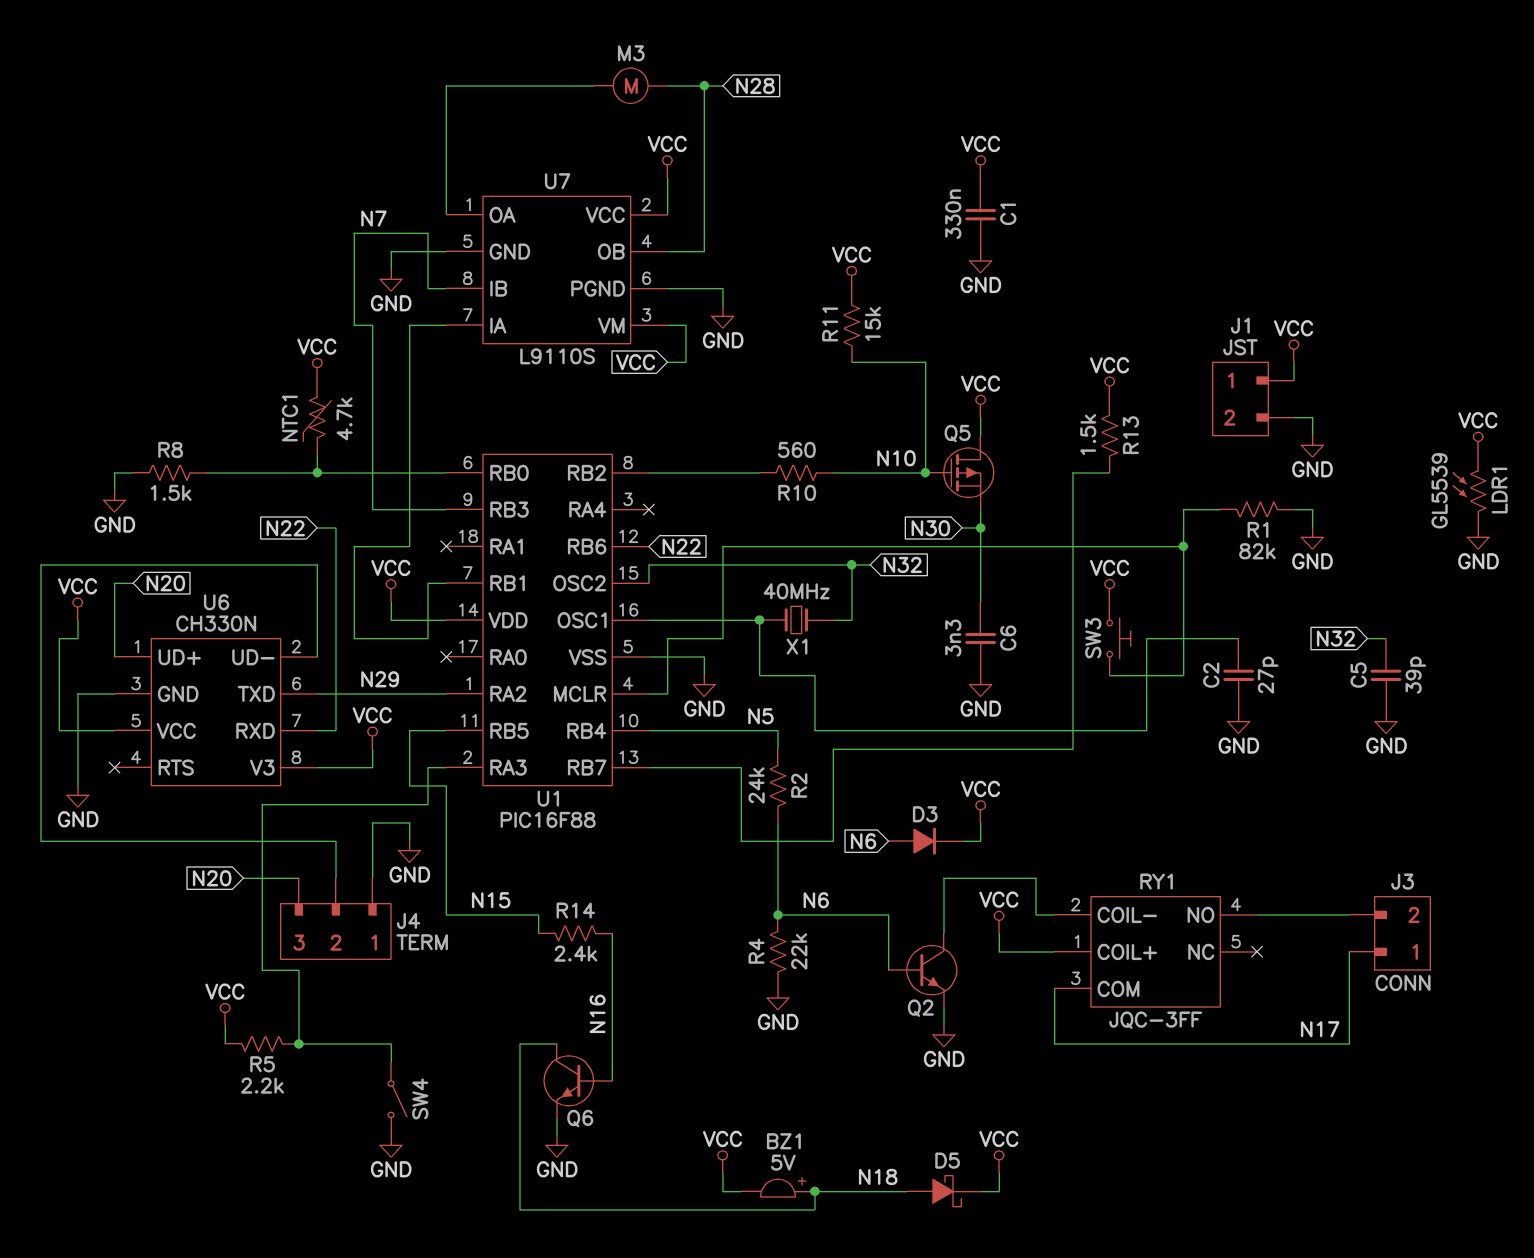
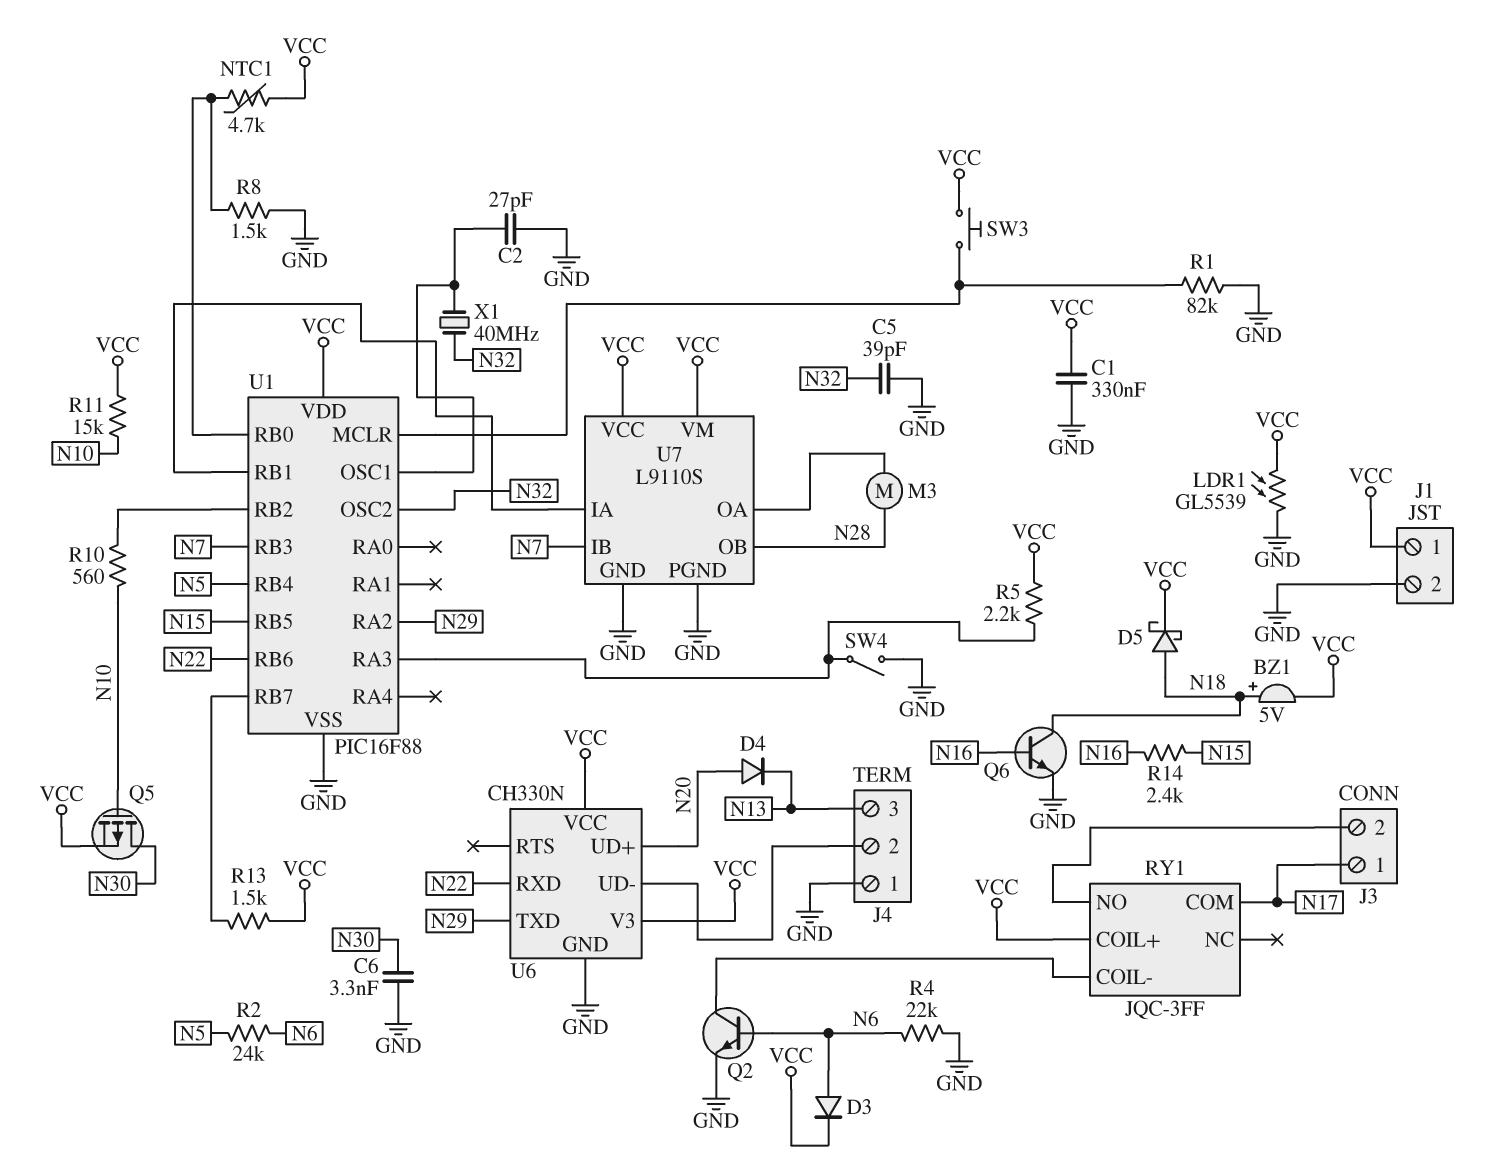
D4: none -> diode (A N20, K N13)
J4 pin 3: N20 -> N13
Q5: PMOS (G N10, D VCC, S N30) -> PMOS (G N10, D N30, S VCC)

